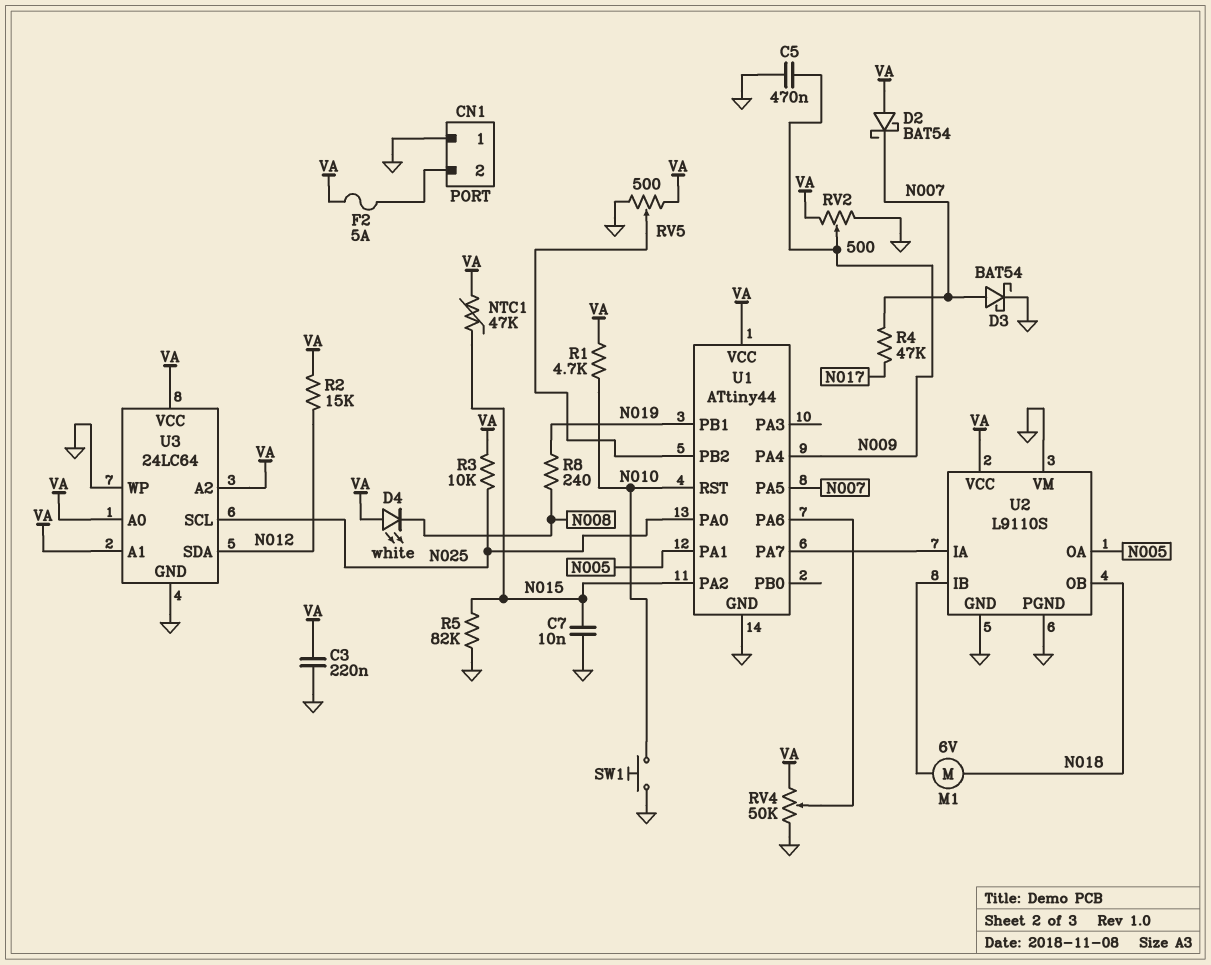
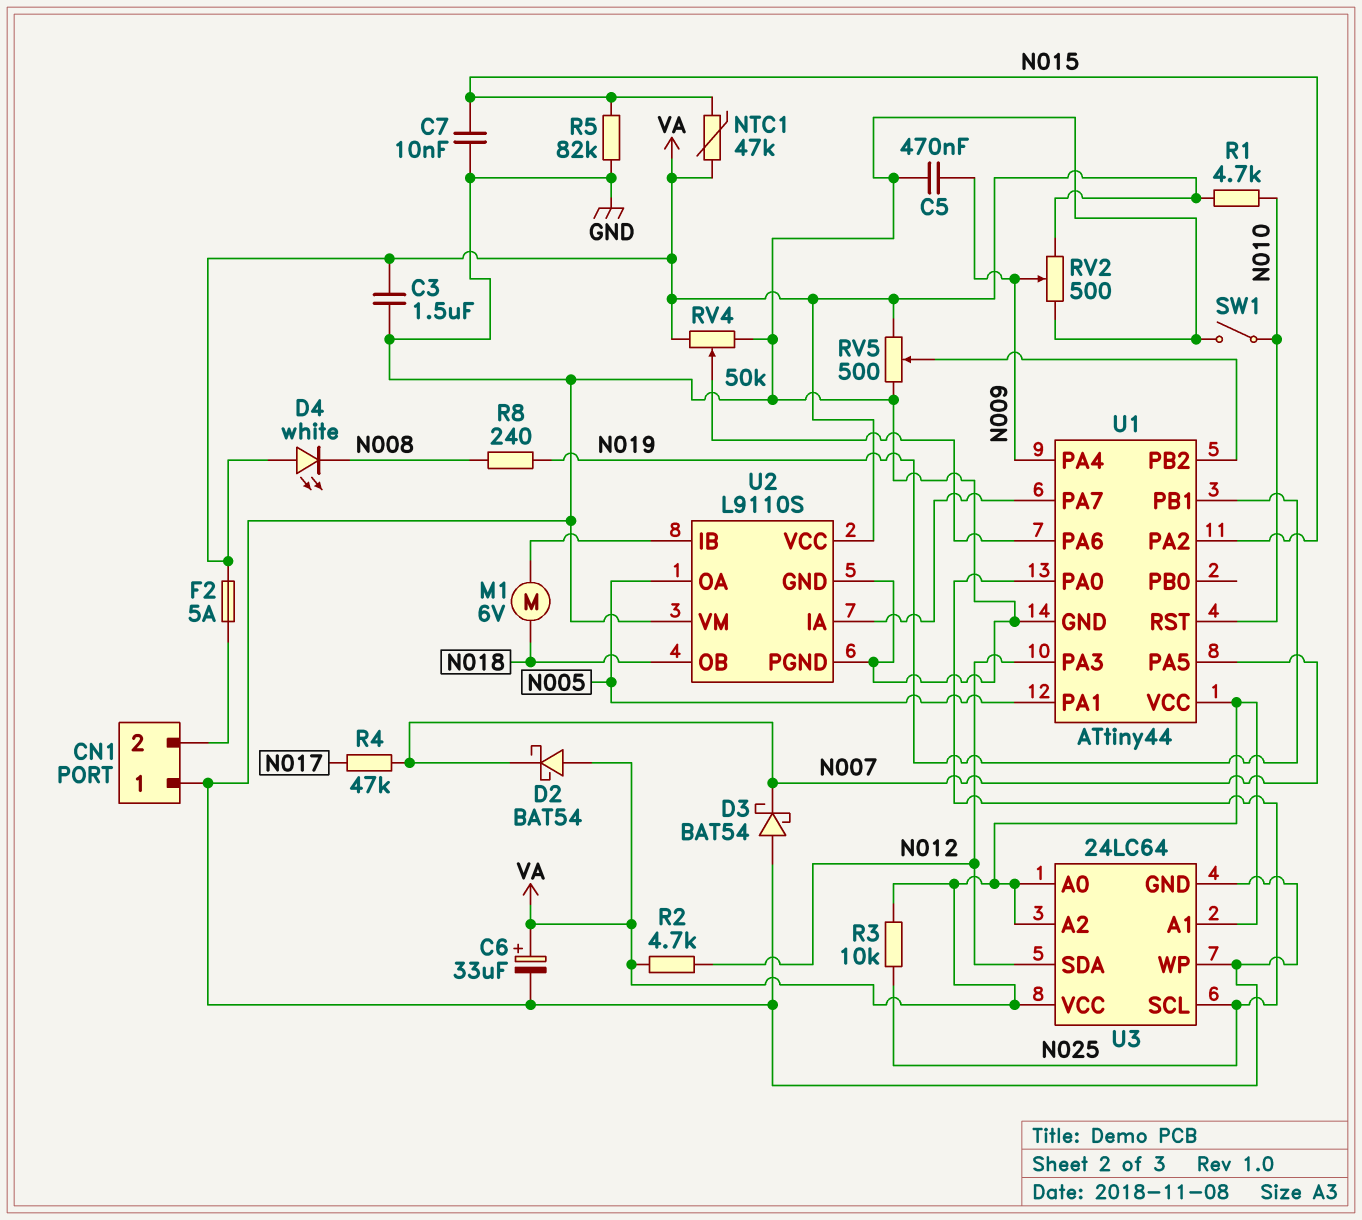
C3: 220nF (GND, VA) -> 1.5uF (GND, VA)
C6: none -> 33uF (plus VA, minus GND)
D3: schottky BAT54 (A N007, K GND) -> schottky BAT54 (A GND, K N007)
R2: 15k (N012, VA) -> 4.7k (N012, VA)
SW1: button (GND, N010) -> switch (GND, N010)
U1 pin PA3: none -> N012

